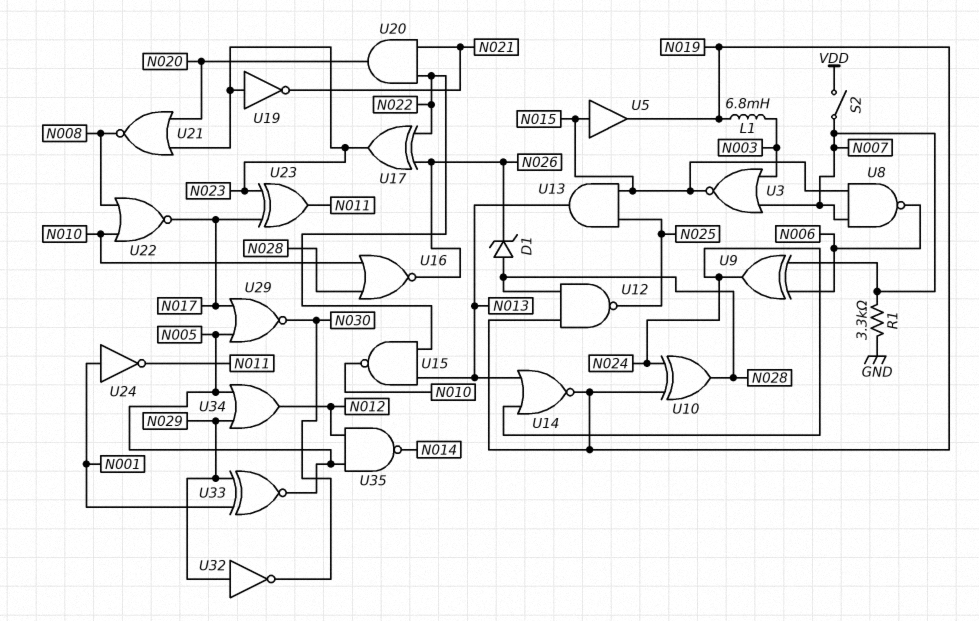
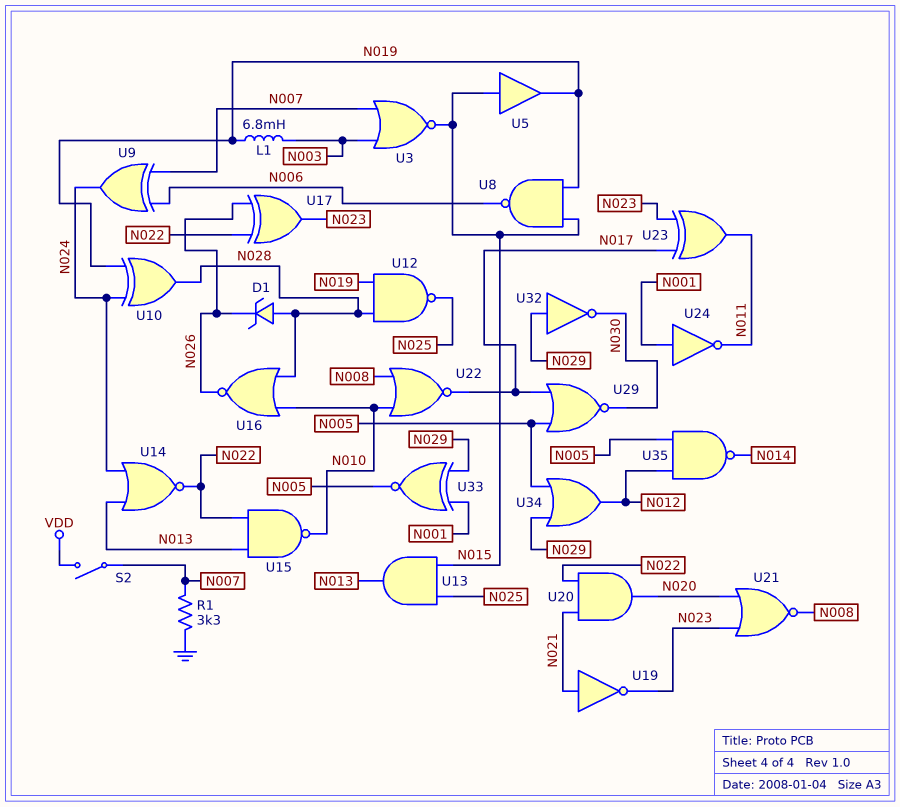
U8: NAND (in N007, in N015, out N006) -> NAND (in N015, in N019, out N006)
U14: NOR (in N013, in N024, out N019) -> NOR (in N013, in N024, out N022)
U19: NOT (in N023, out N021) -> NOT (in N021, out N023)

